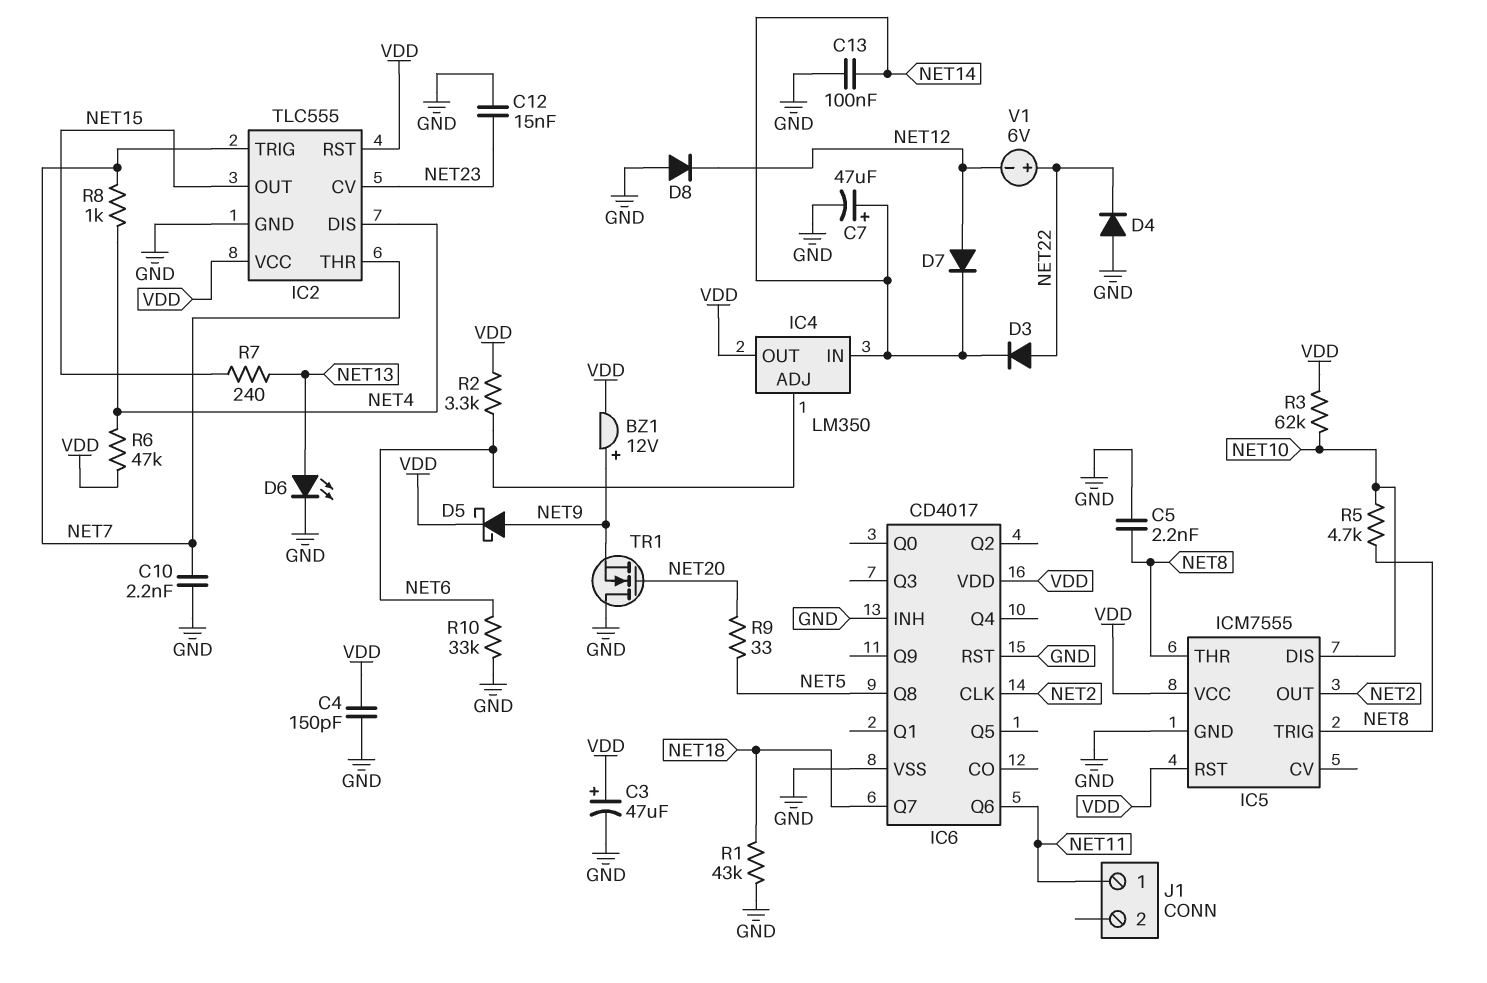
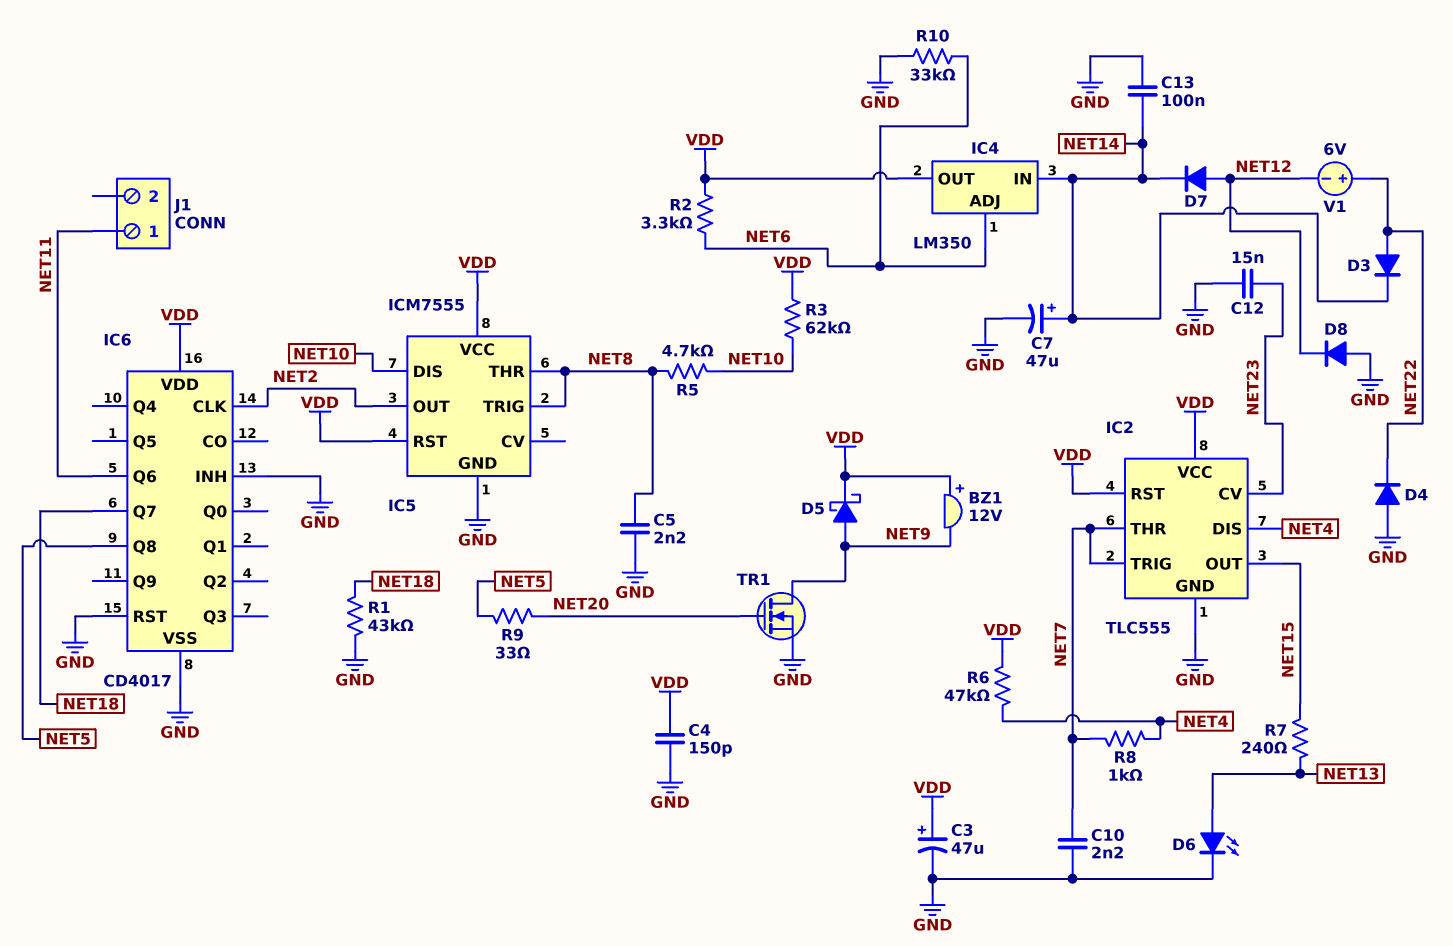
BZ1: buzzer 12V (plus NET9, minus VDD) -> buzzer 12V (plus VDD, minus NET9)
TR1: NMOS (G NET20, D GND, S NET9) -> NMOS (G NET20, D NET9, S GND)

